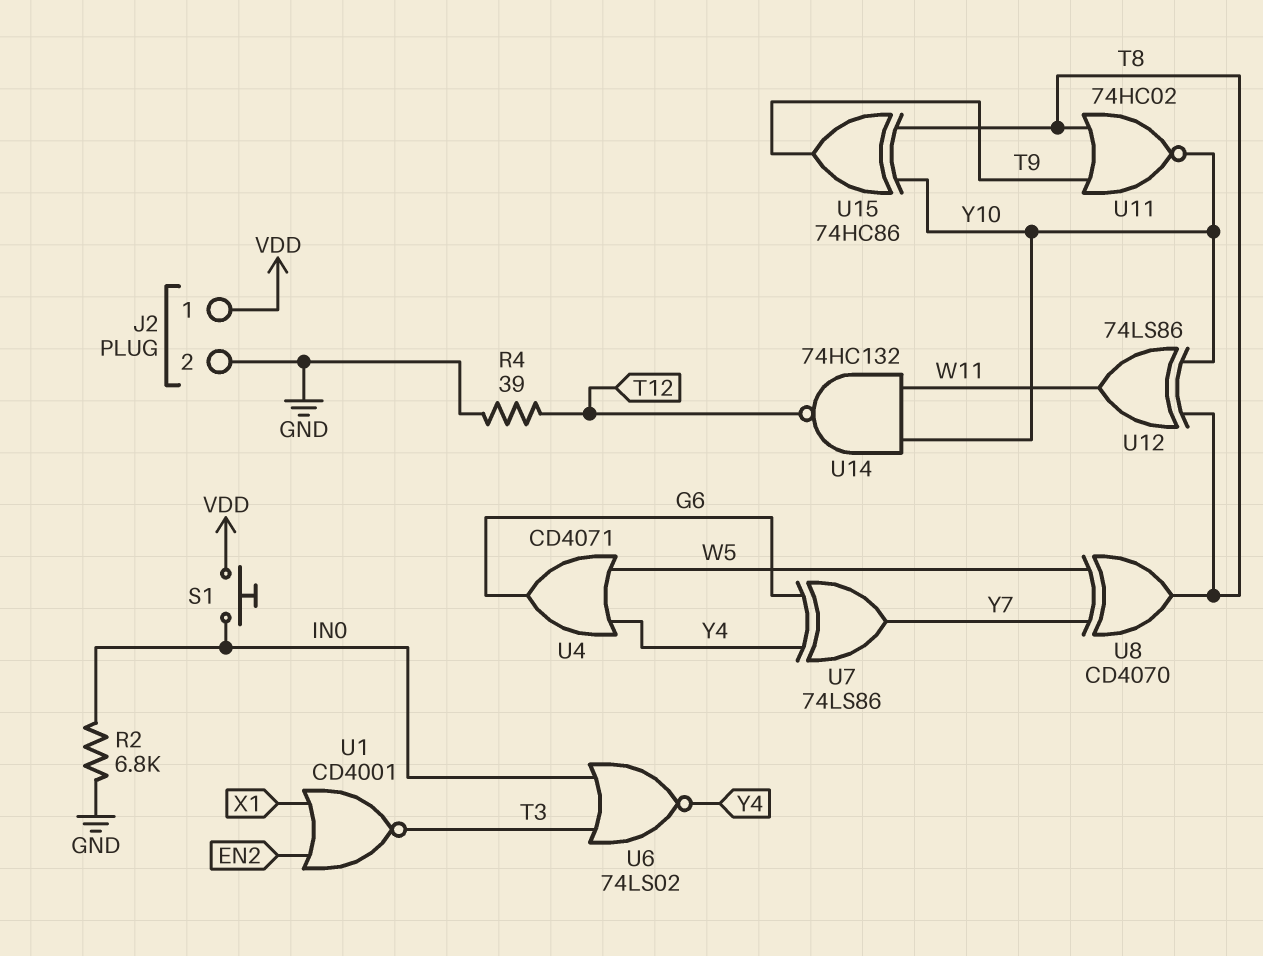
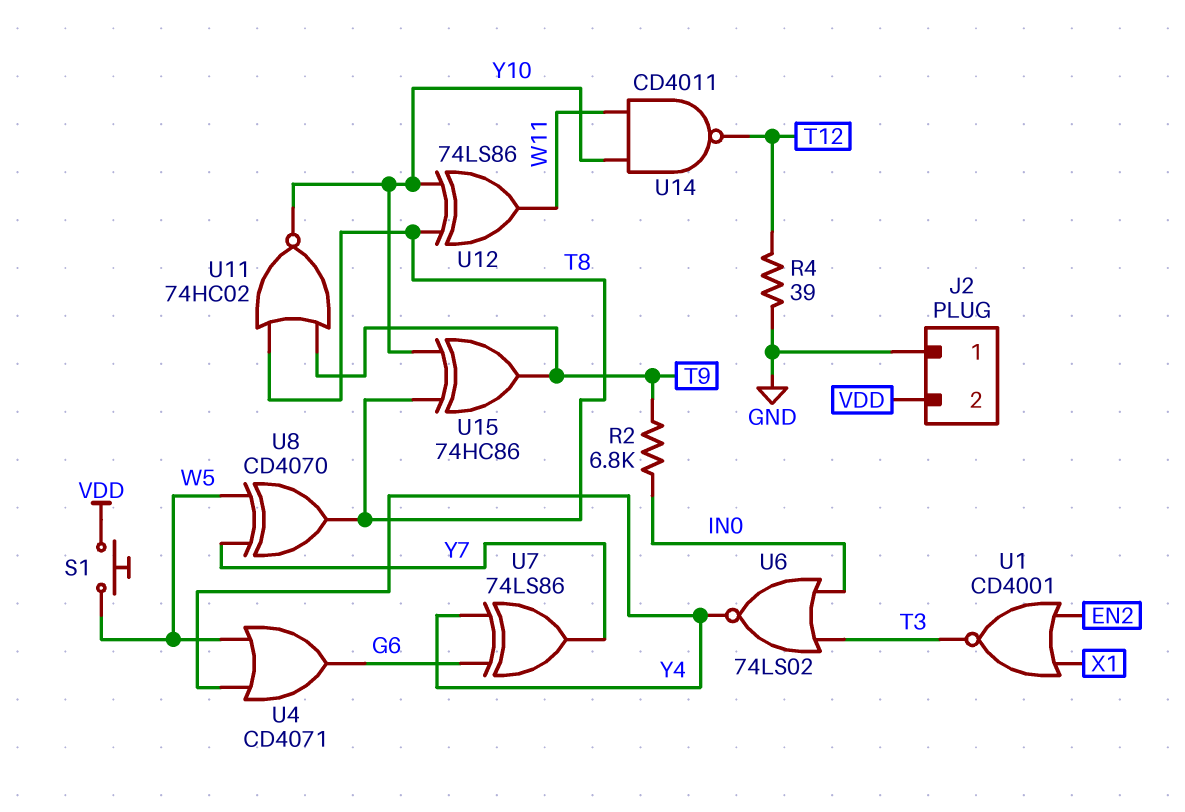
J2 pin 1: VDD -> GND
J2 pin 2: GND -> VDD
R2: 6.8k (GND, IN0) -> 6.8k (IN0, T9)
S1: button (IN0, VDD) -> button (VDD, W5)
U14: NAND 74HC132 (in W11, in Y10, out T12) -> NAND CD4011 (in W11, in Y10, out T12)

